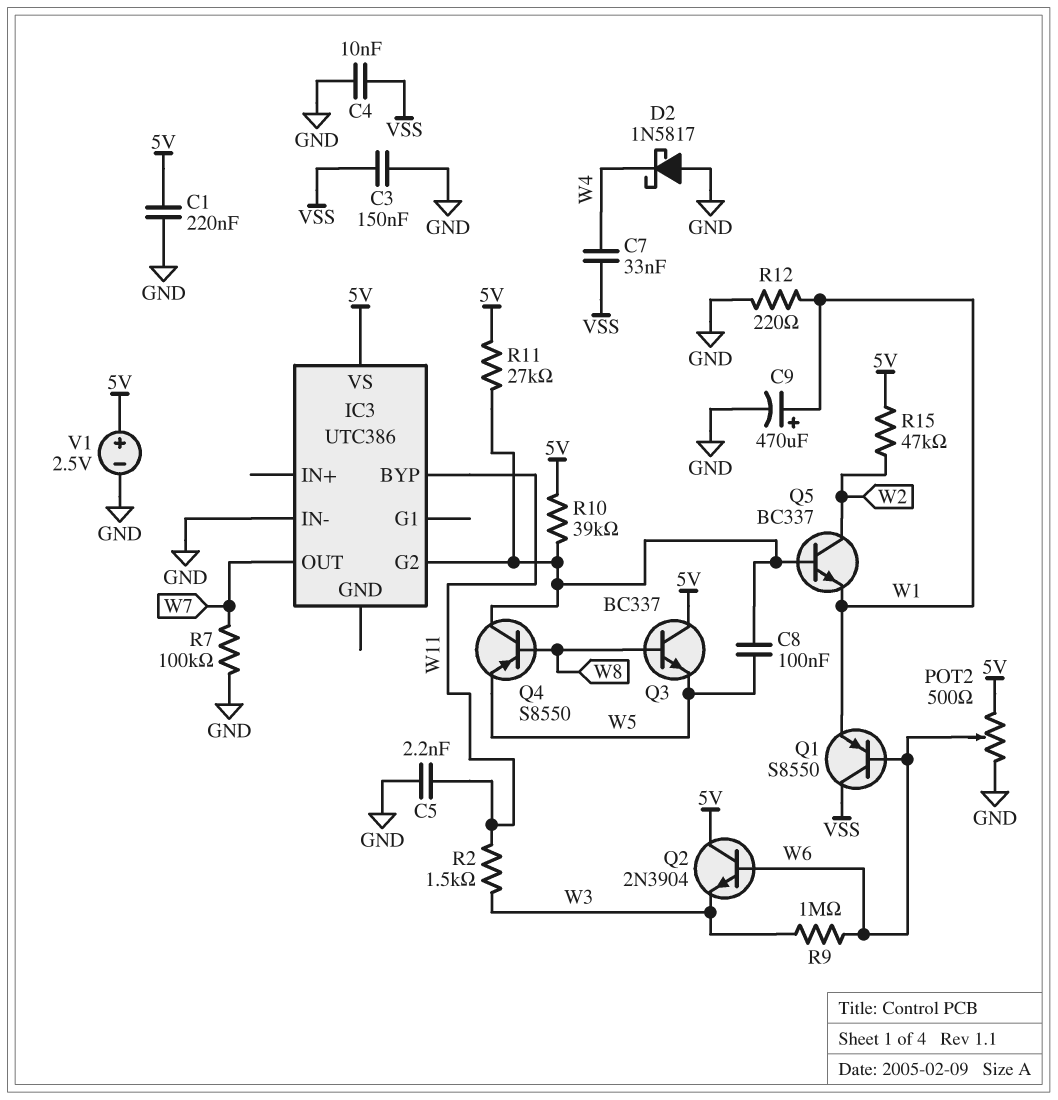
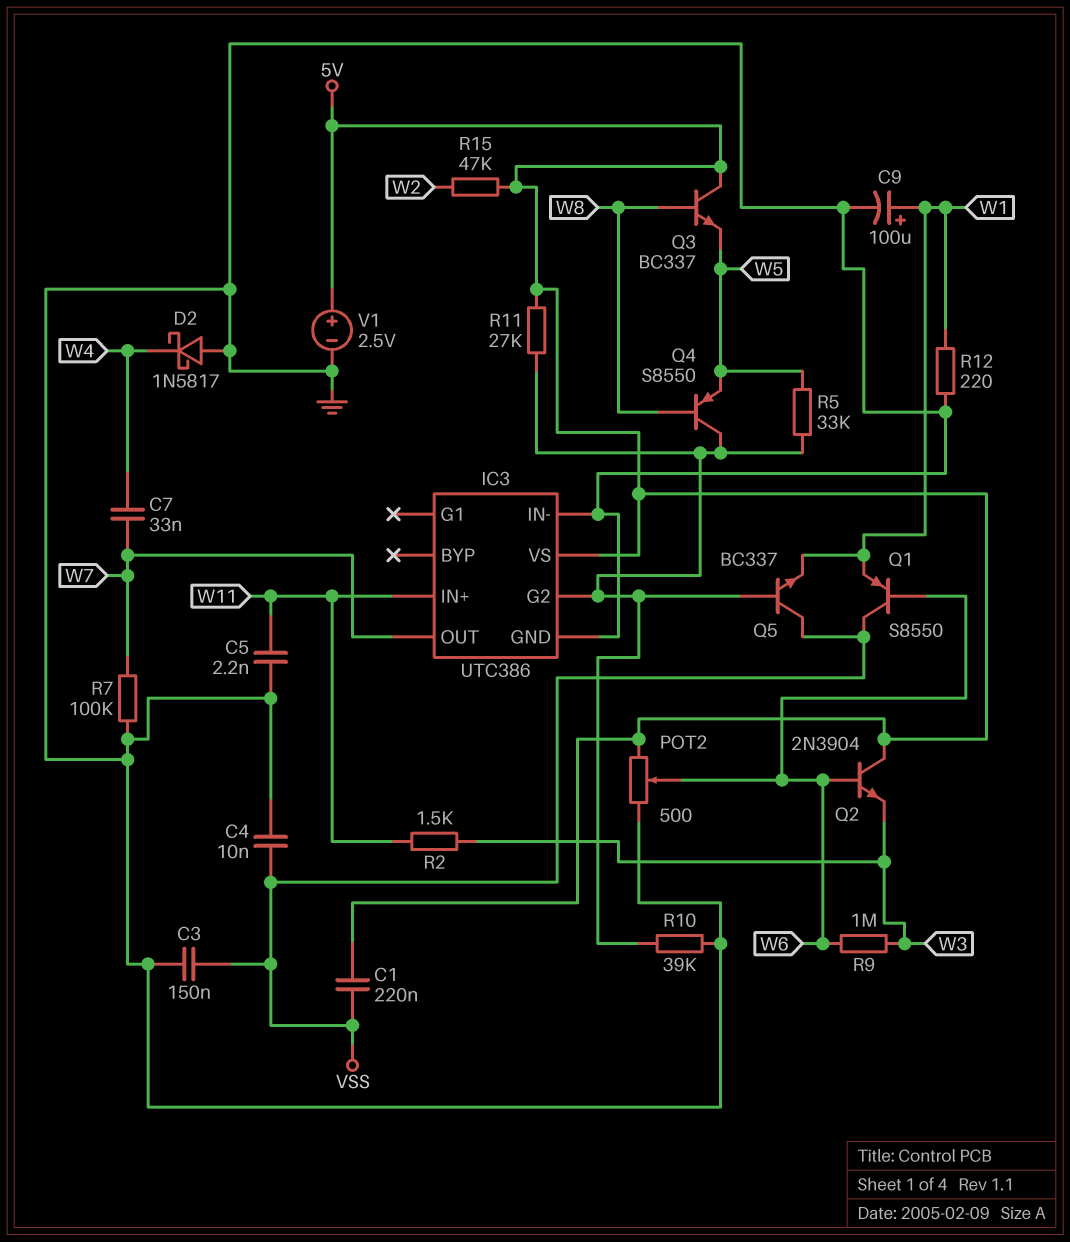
C1: 220nF (5V, GND) -> 220nF (5V, VSS)
C7: 33nF (VSS, W4) -> 33nF (W4, W7)
C8: 100nF (IC3/G2, W5) -> none
C9: 470uF (plus W1, minus GND) -> 100uF (plus W1, minus GND)
IC3 pin BYP: W11 -> none
IC3 pin GND: none -> GND
IC3 pin IN+: none -> W11
Q5: NPN BC337 (B IC3/G2, C W2, E W1) -> NPN BC337 (B IC3/G2, C VSS, E W1)
R5: none -> 33k (IC3/G2, W5)
R10: 39k (5V, IC3/G2) -> 39k (GND, IC3/G2)

